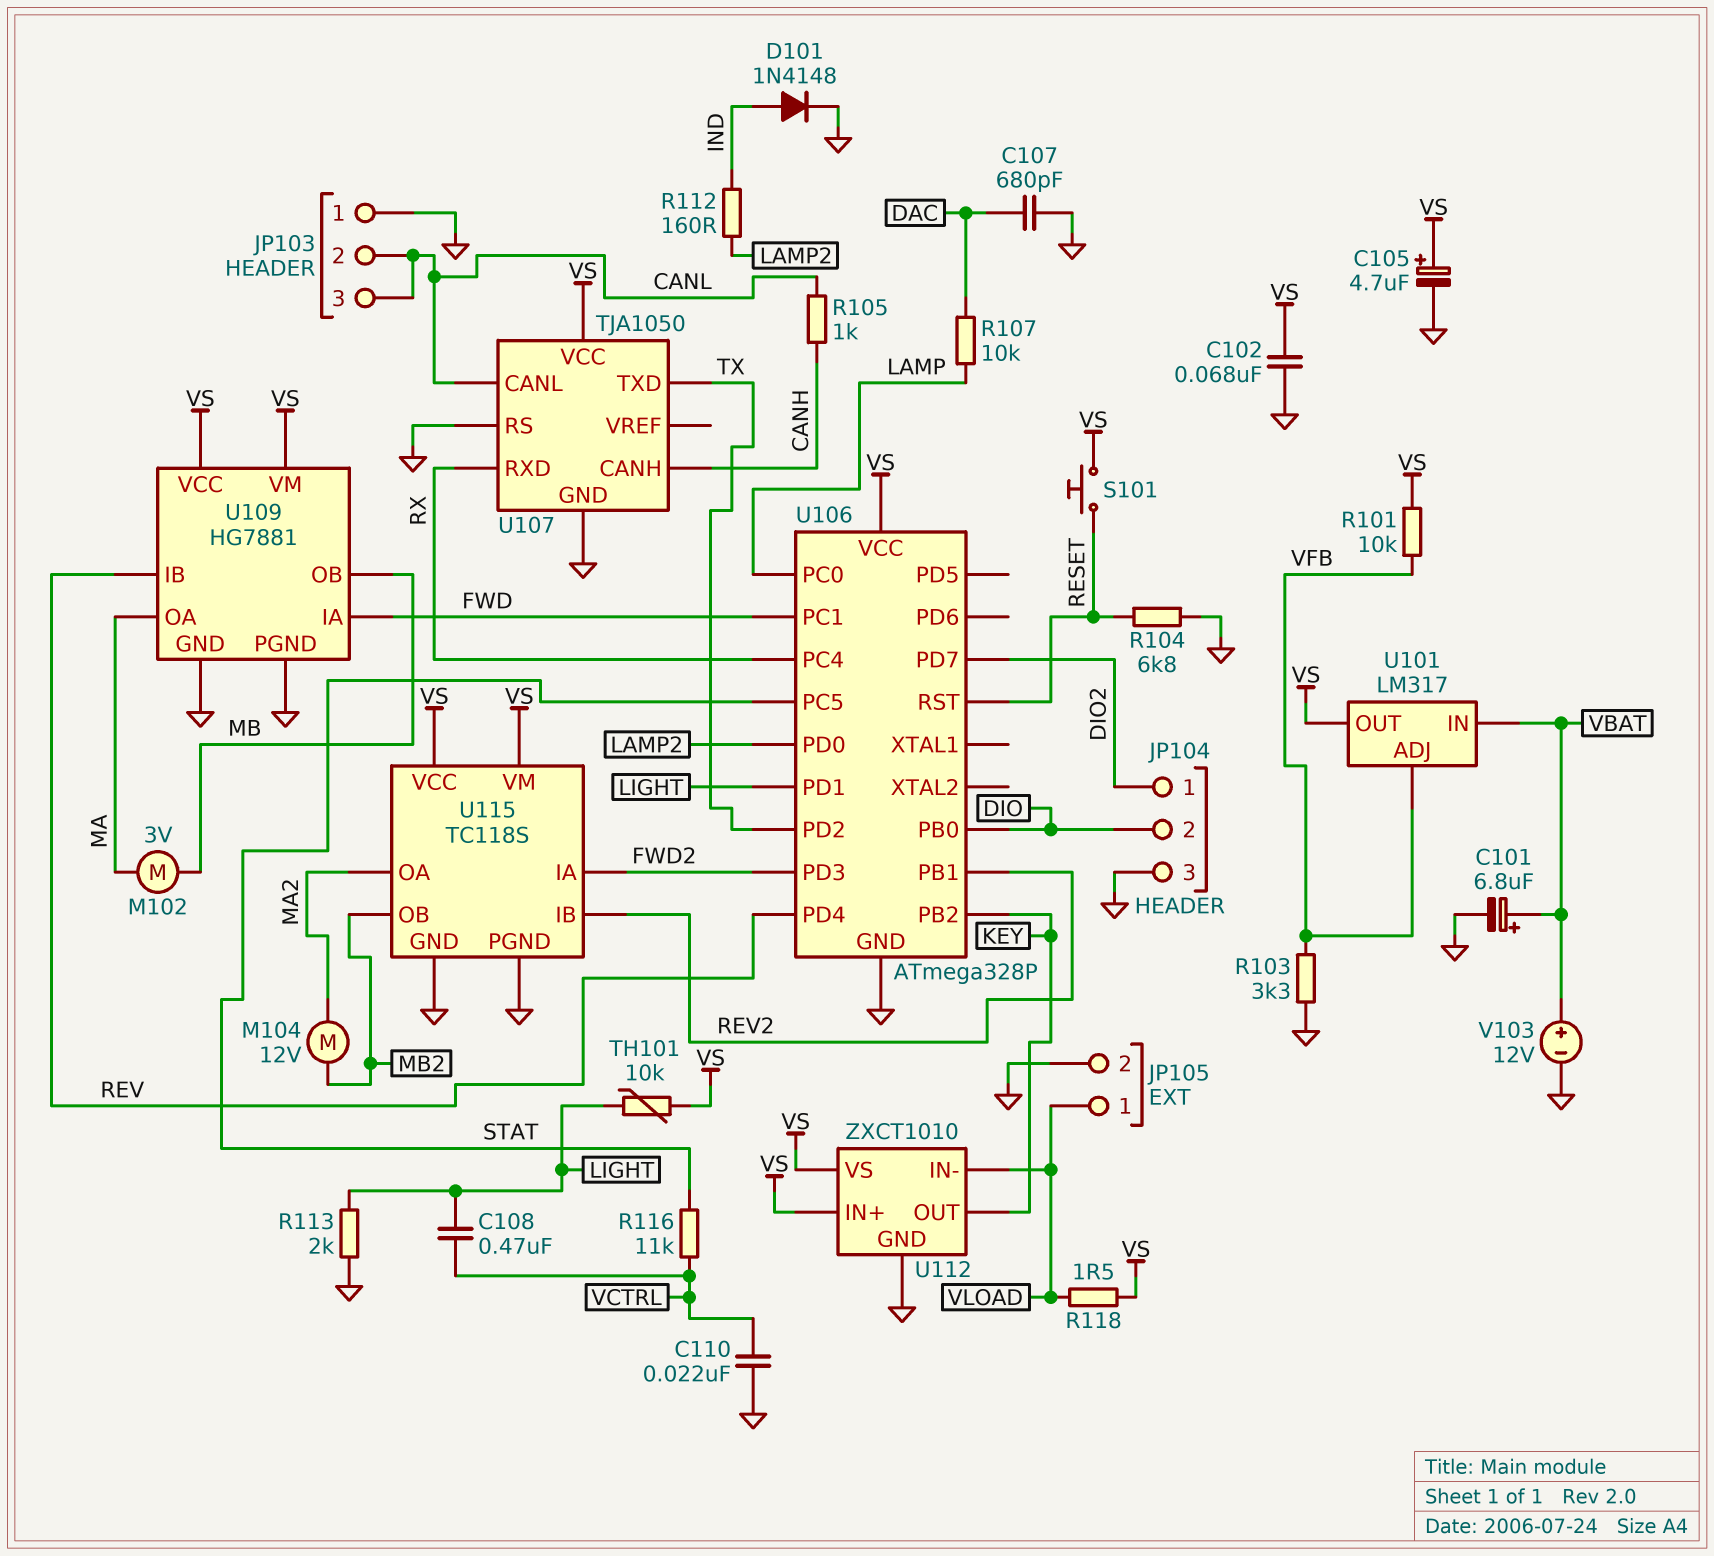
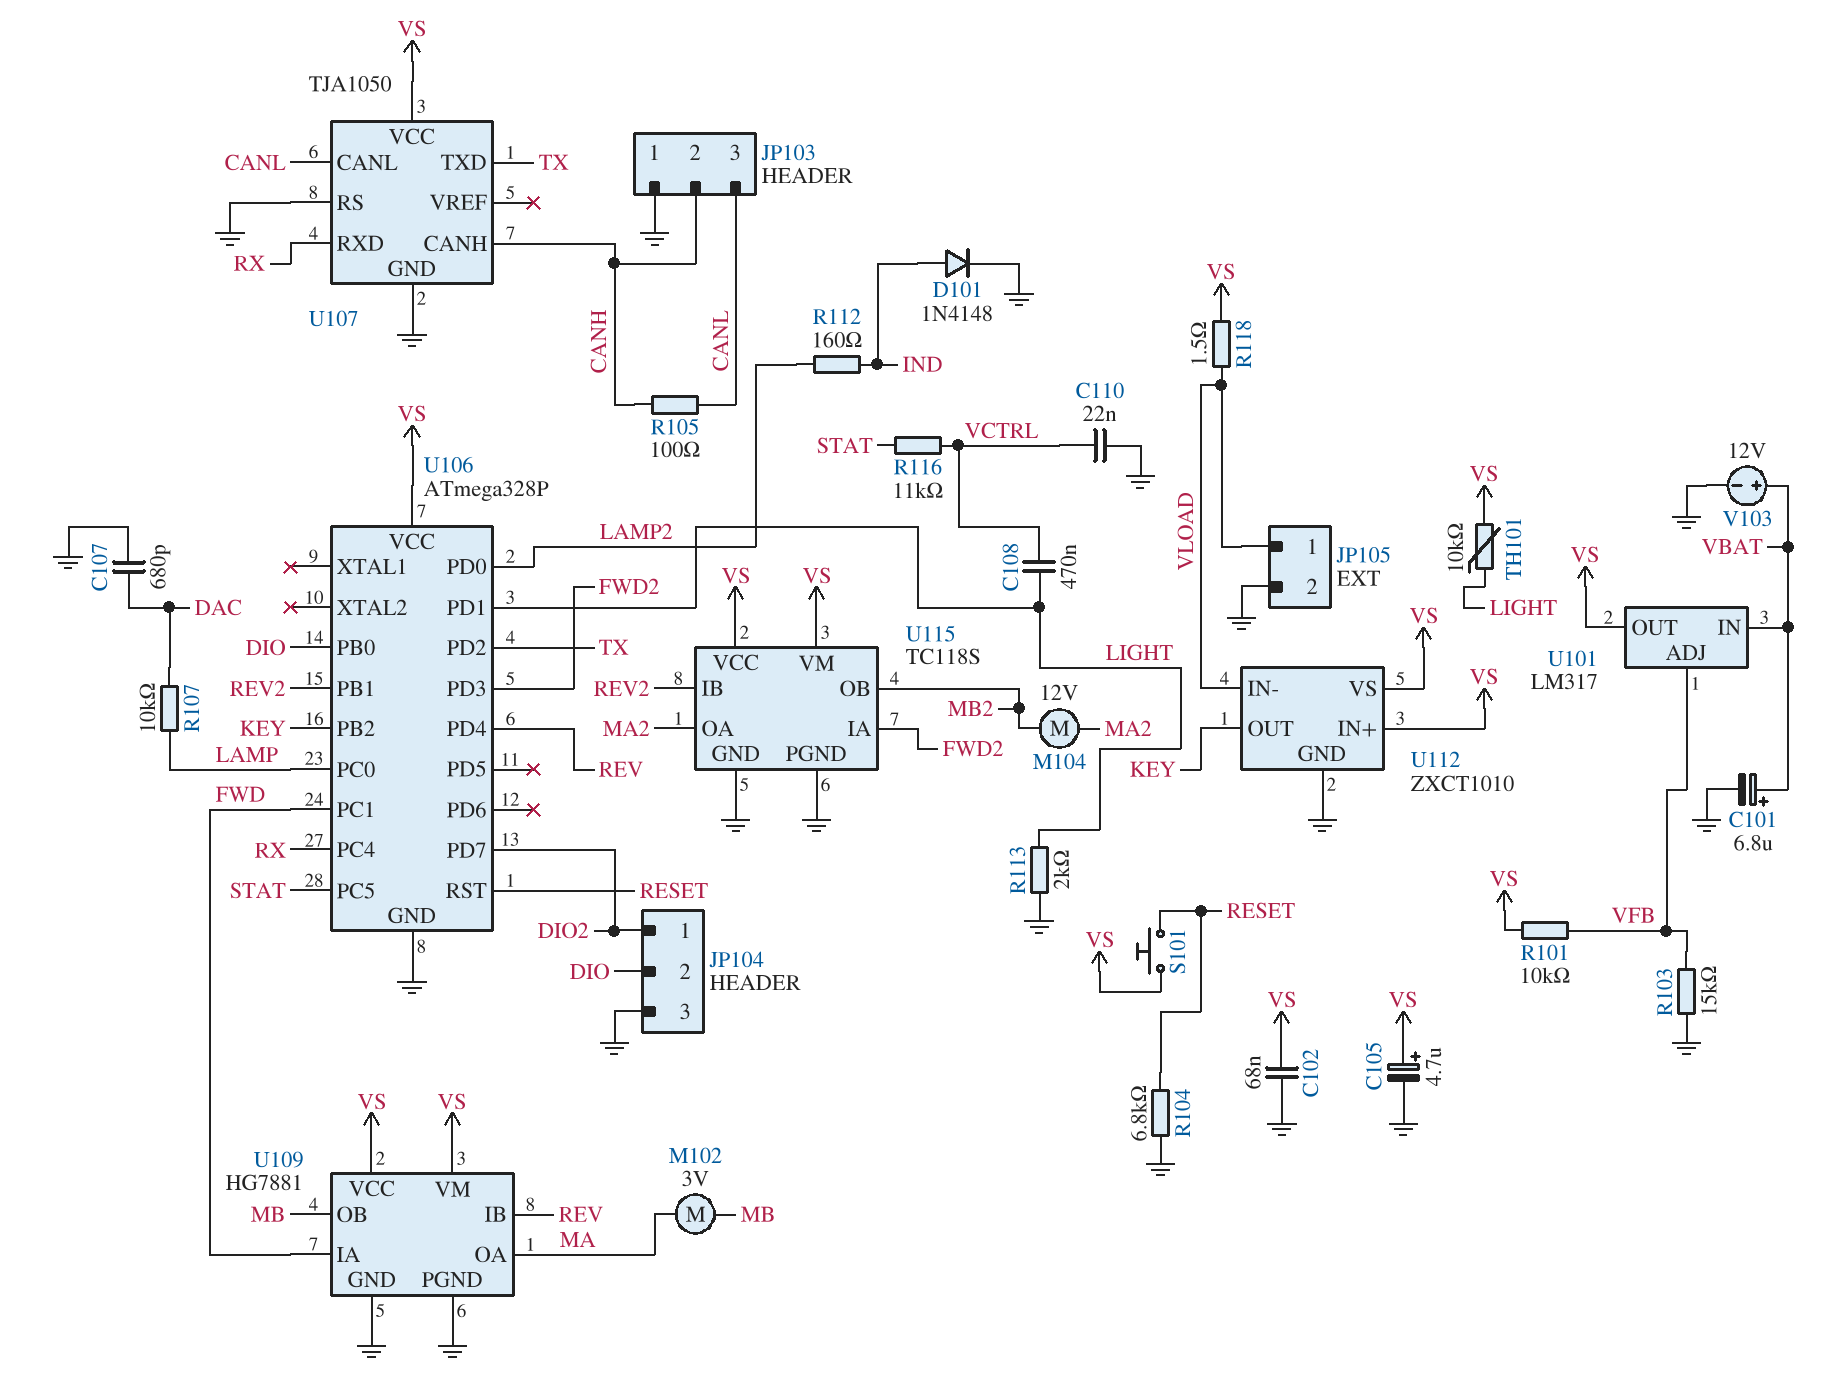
JP103 pin 2: CANL -> CANH
R103: 3.3k (GND, VFB) -> 15k (GND, VFB)
R105: 1k (CANH, CANL) -> 100 (CANH, CANL)

